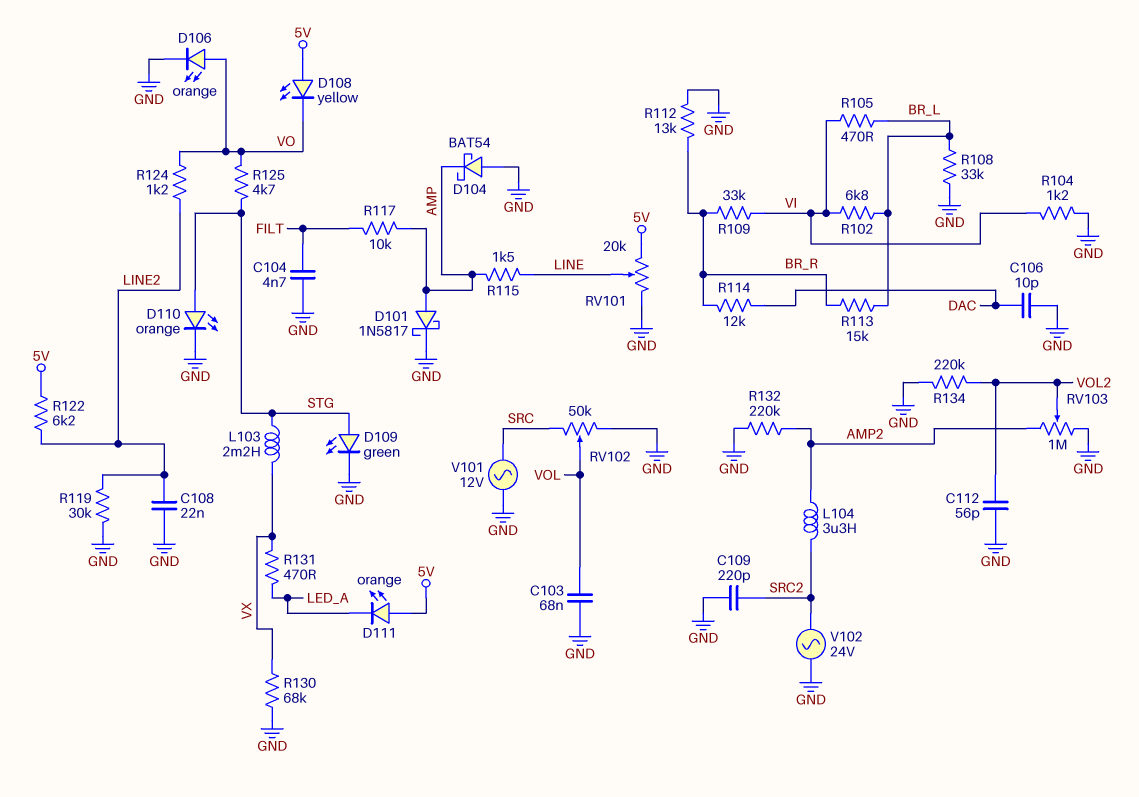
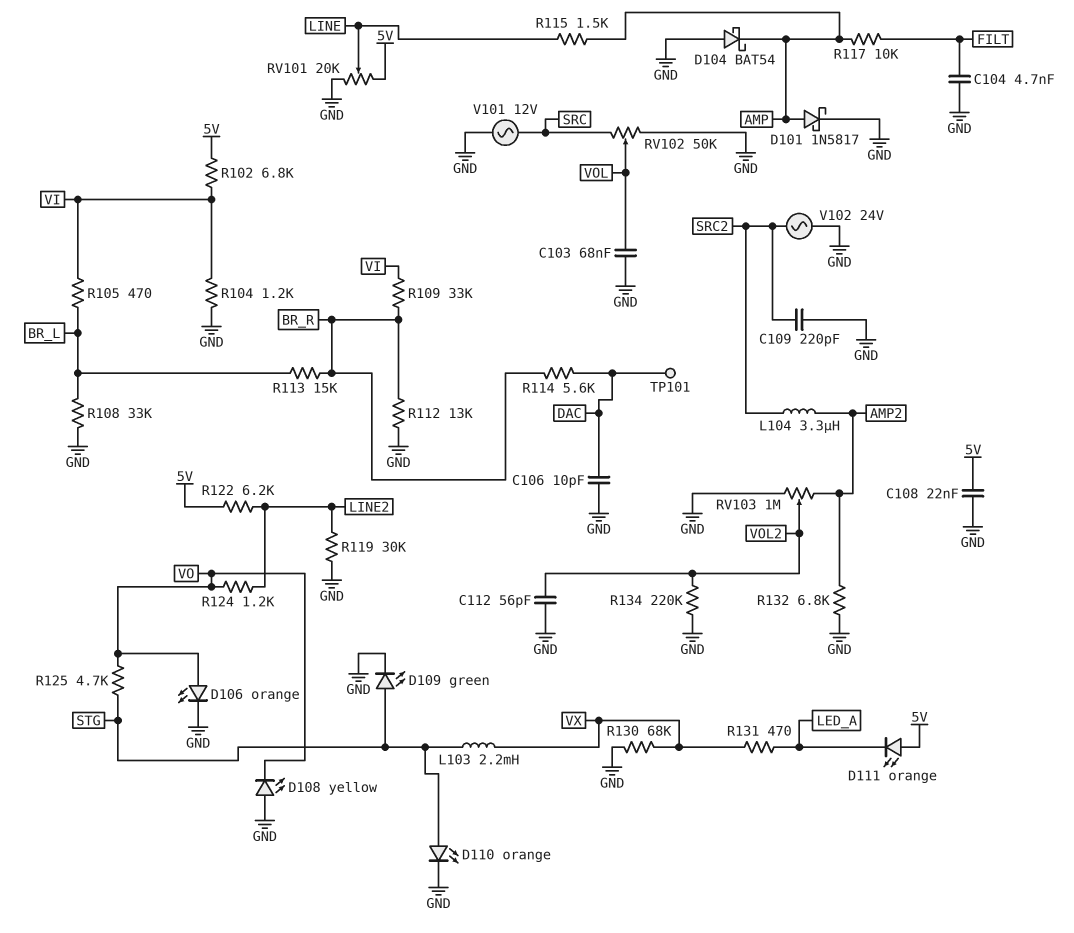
C108: 22nF (GND, LINE2) -> 22nF (5V, GND)
D108: LED yellow (A 5V, K VO) -> LED yellow (A GND, K VO)
R102: 6.8k (BR_L, VI) -> 6.8k (5V, VI)
R114: 12k (BR_R, DAC) -> 5.6k (BR_R, DAC)
R132: 220k (AMP2, GND) -> 6.8k (AMP2, GND)
TP101: none -> test point (DAC)

